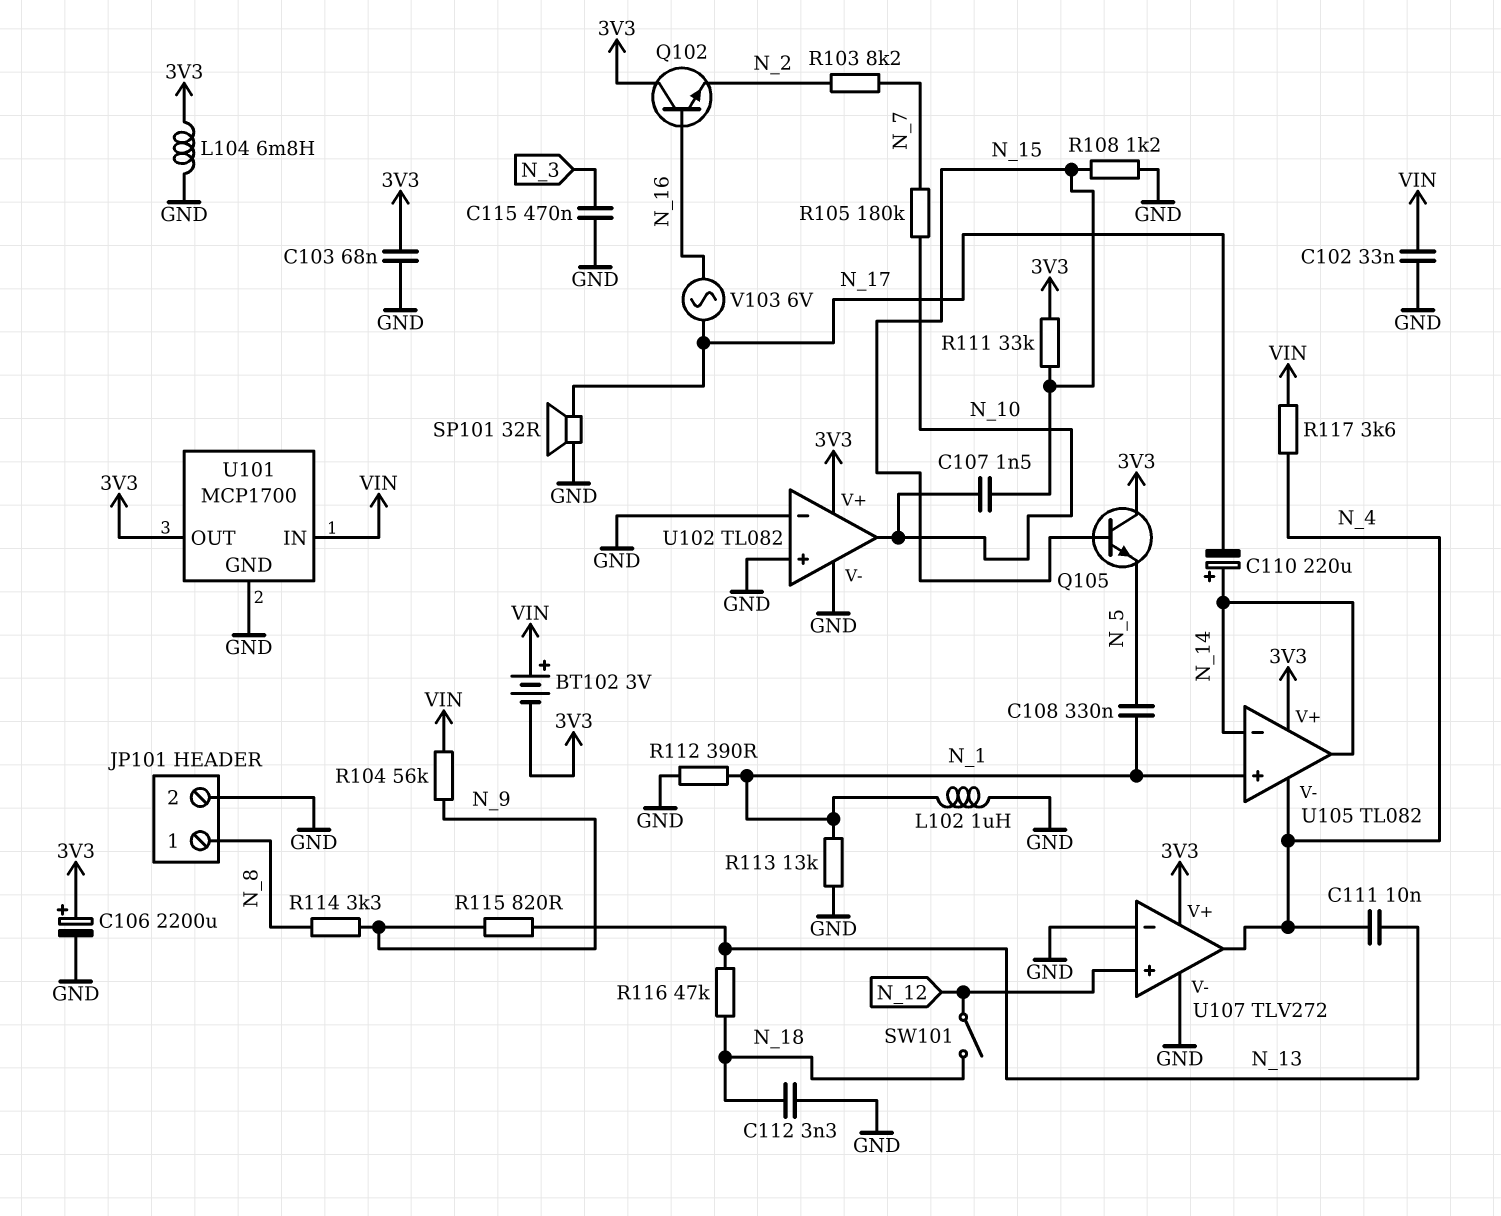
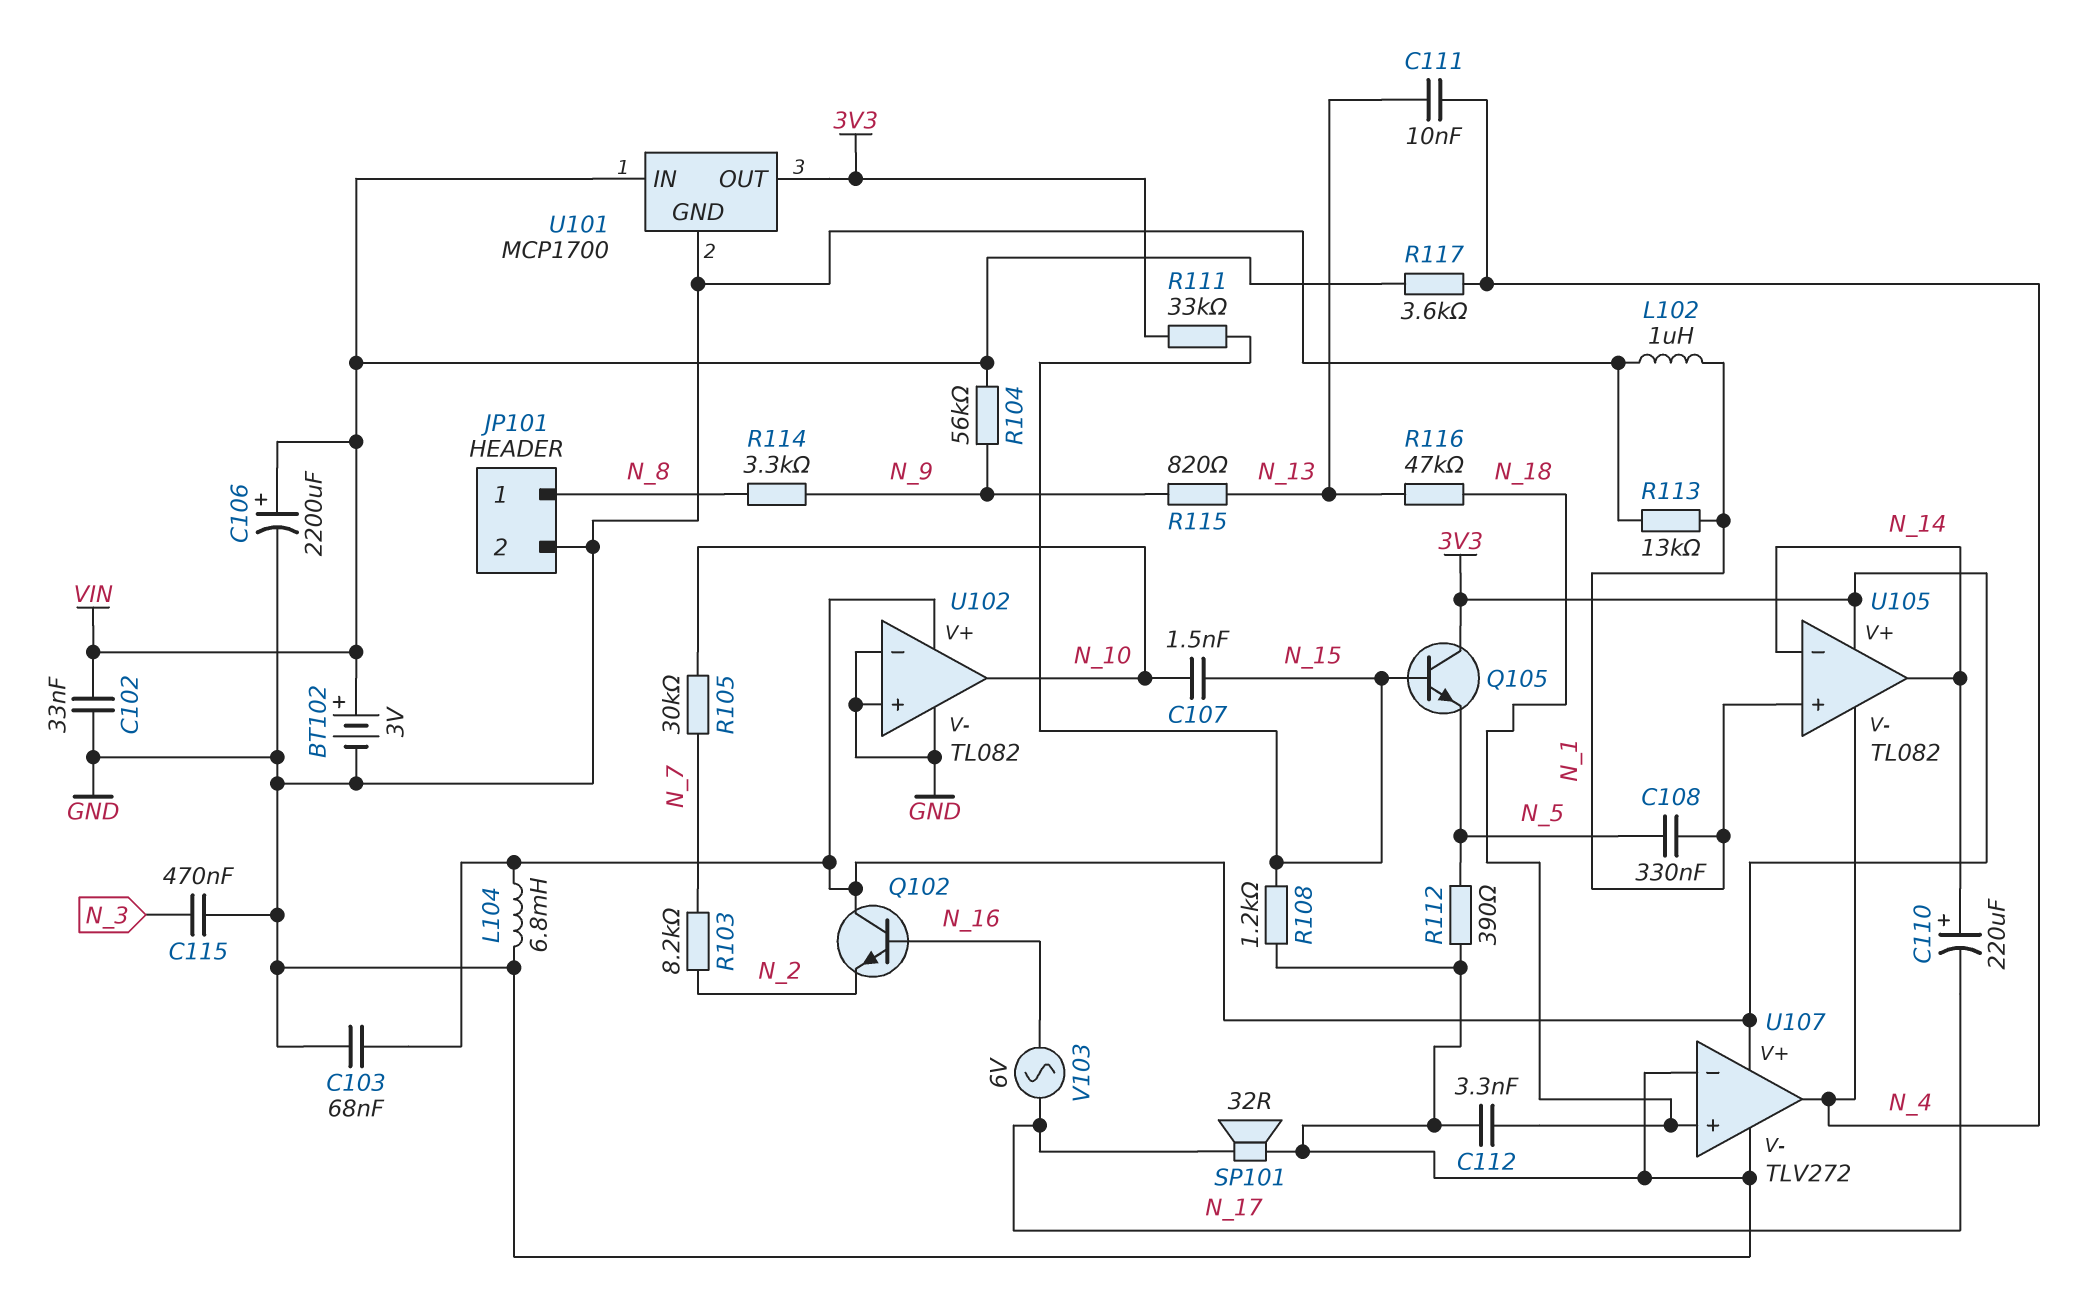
BT102: 3V (plus VIN, minus 3V3) -> 3V (plus VIN, minus GND)
C106: 2200uF (plus 3V3, minus GND) -> 2200uF (plus VIN, minus GND)
R105: 180k (N_7, N_10) -> 30k (N_7, N_10)
R112: 390 (GND, N_1) -> 390 (GND, N_5)
SW101: switch (N_12, N_18) -> none
U107 pin in+: N_12 -> N_18

